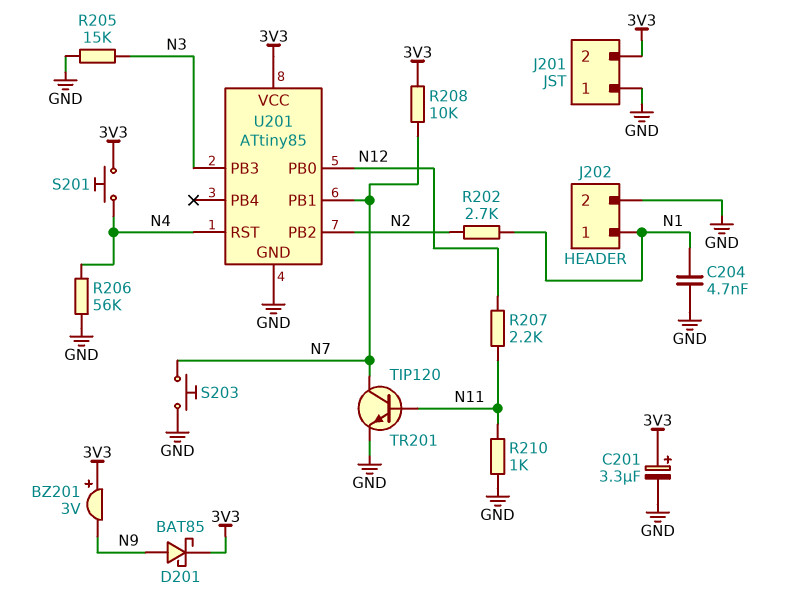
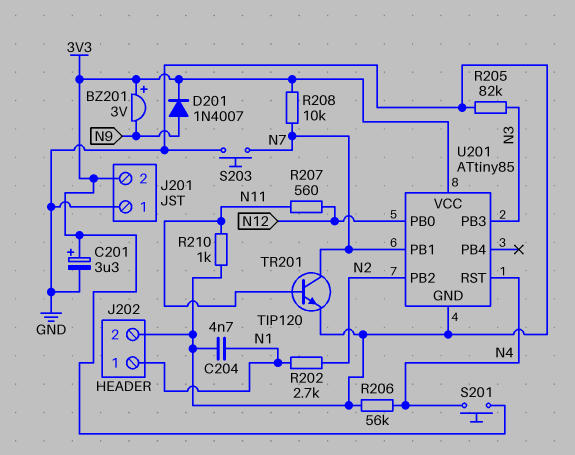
D201: schottky BAT85 (A N9, K 3V3) -> diode 1N4007 (A N9, K 3V3)
R205: 15k (GND, N3) -> 82k (GND, N3)
R207: 2.2k (N11, N12) -> 560 (N11, N12)

